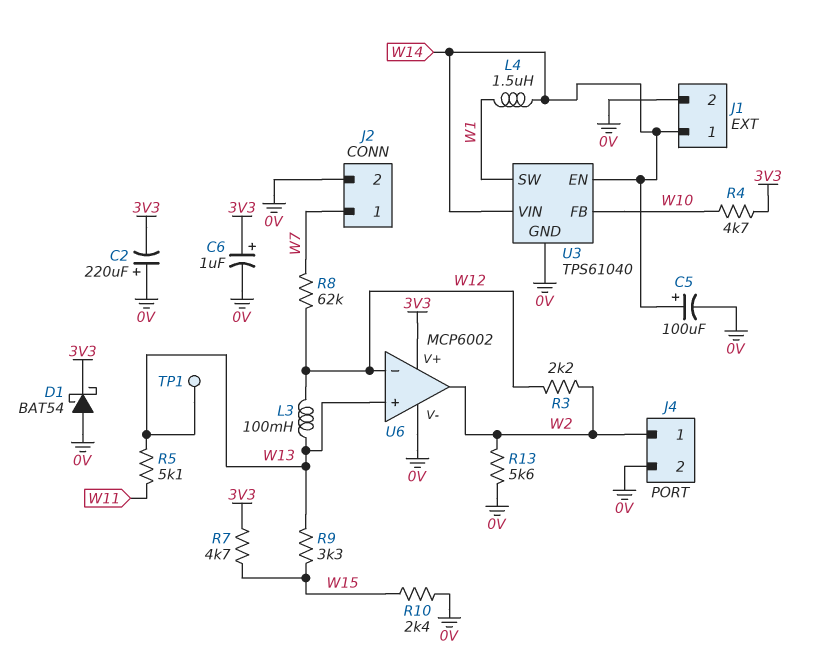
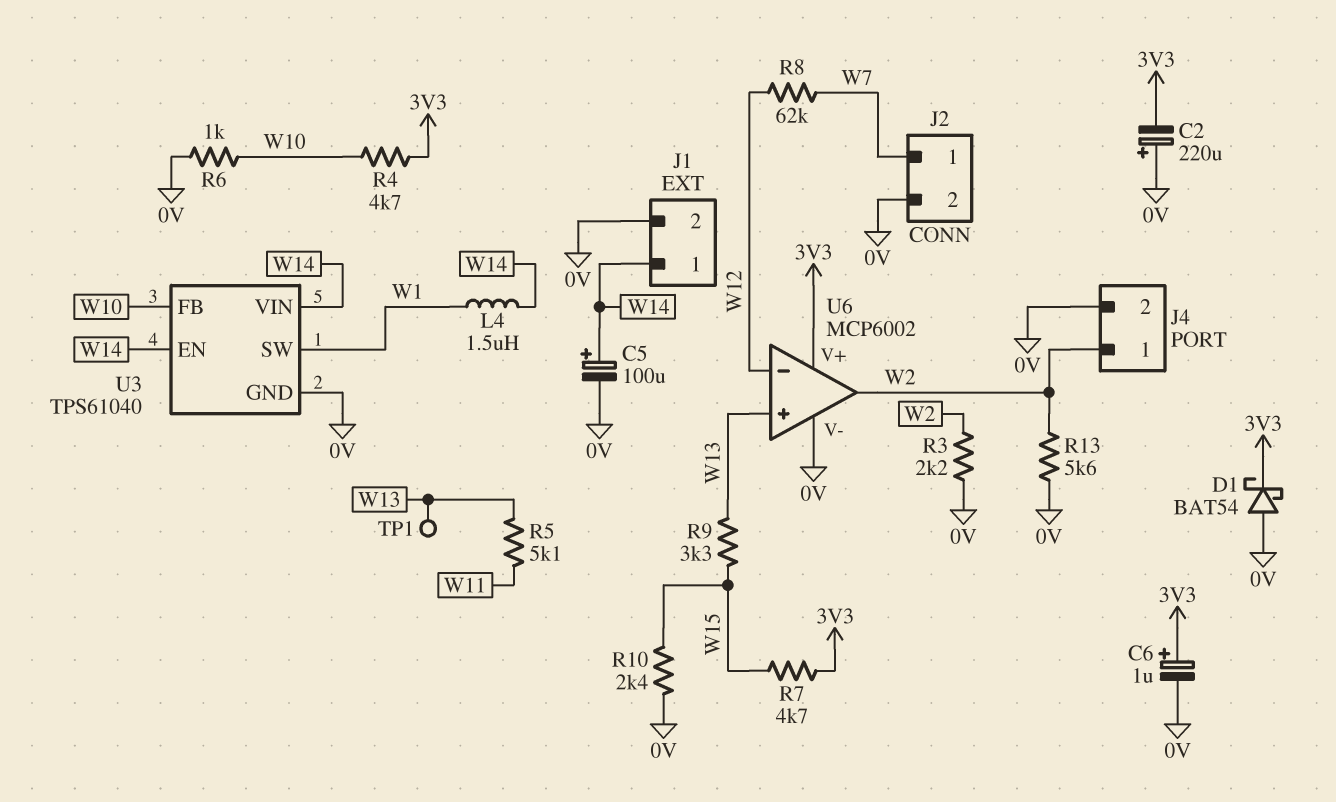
L3: 100mH (W12, W13) -> none
R3: 2.2k (W2, W12) -> 2.2k (0V, W2)
R6: none -> 1k (0V, W10)

